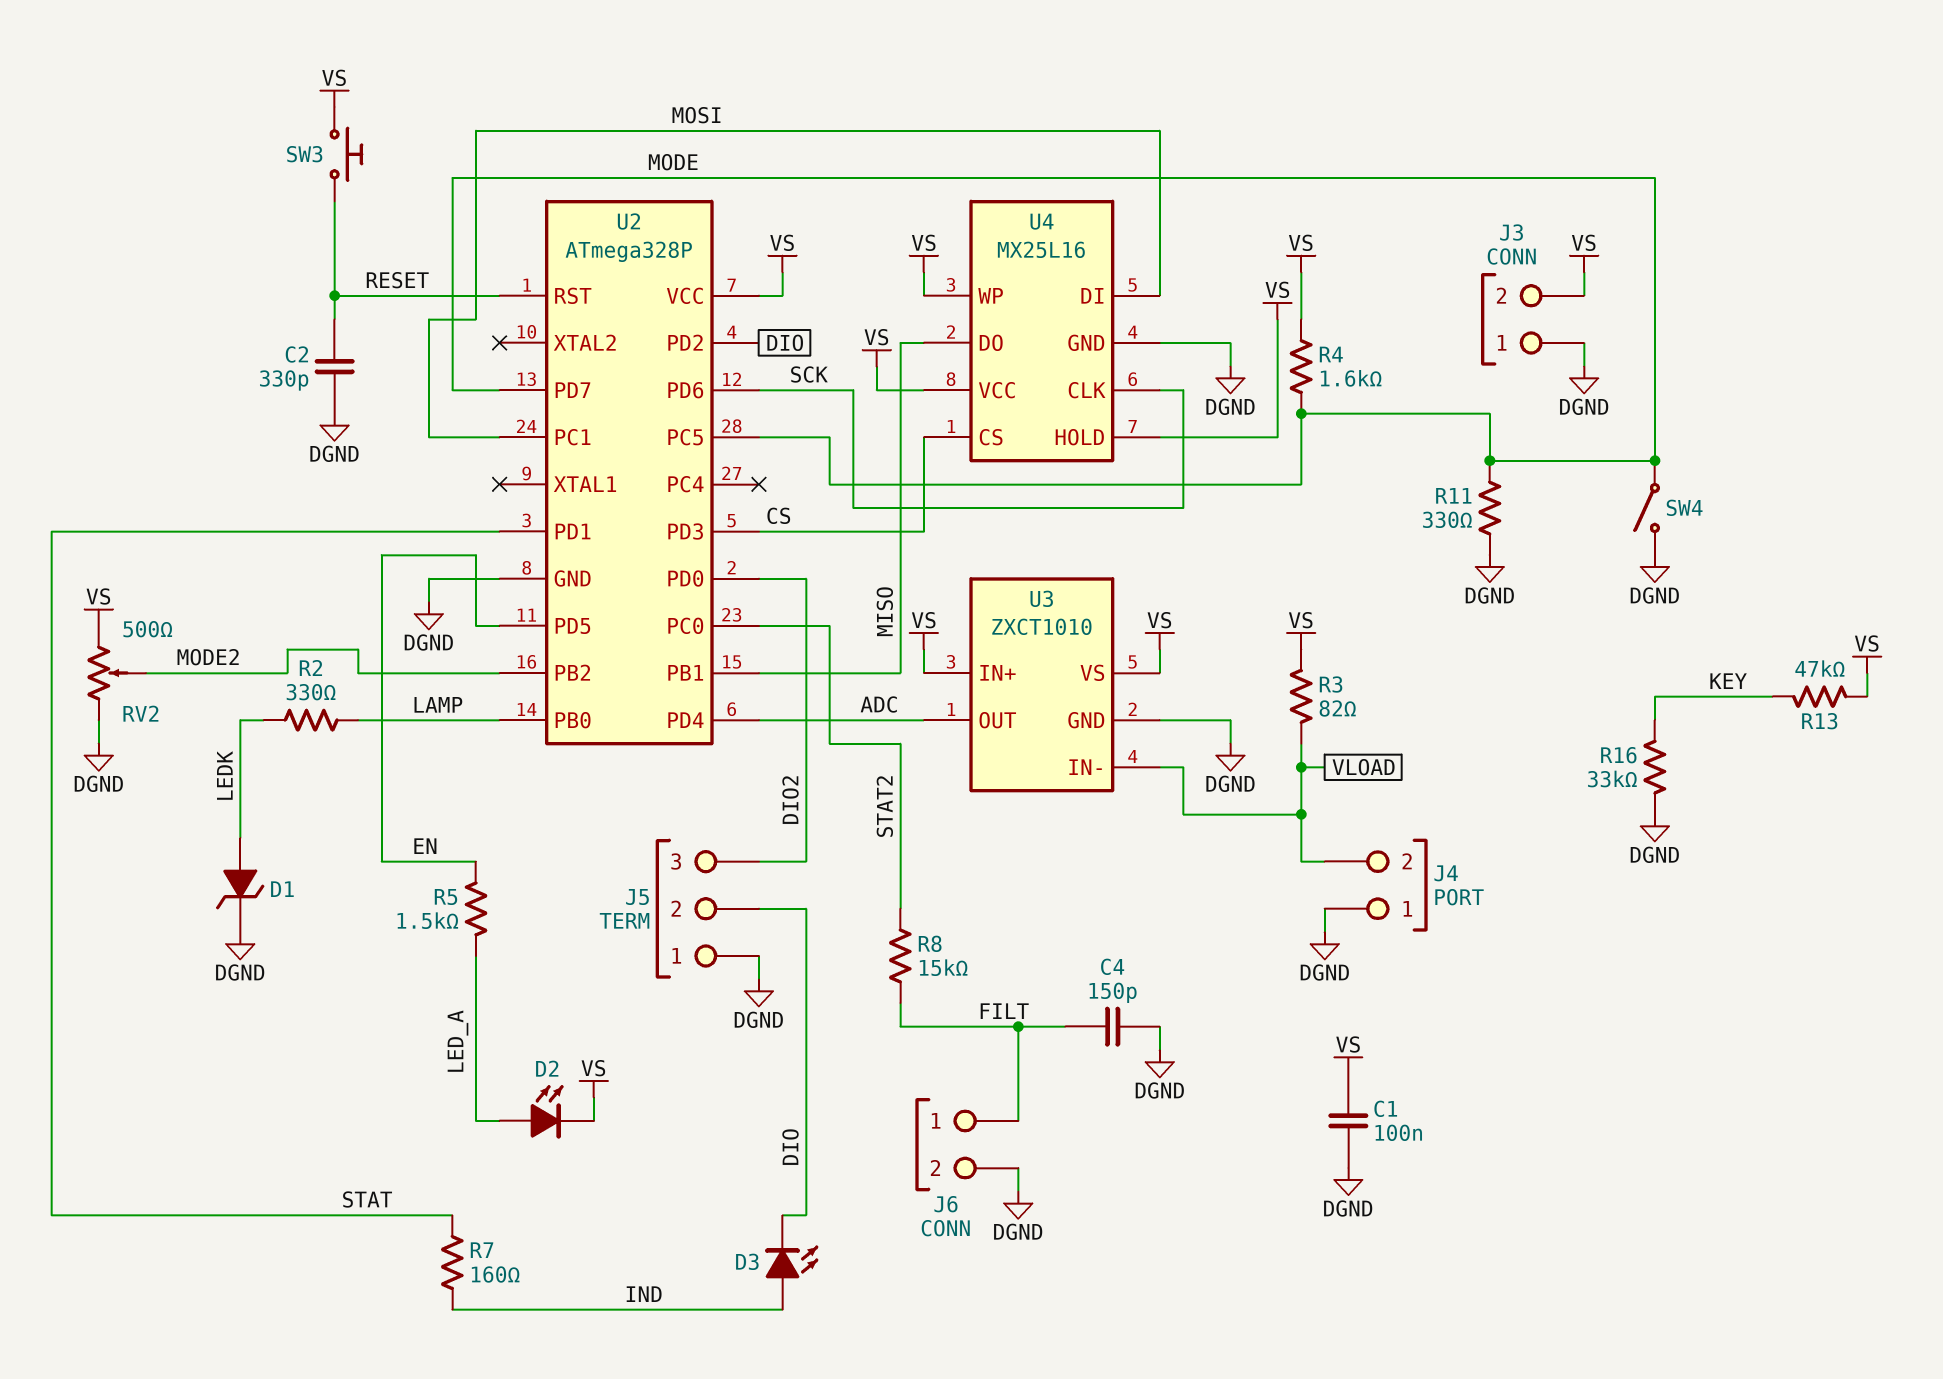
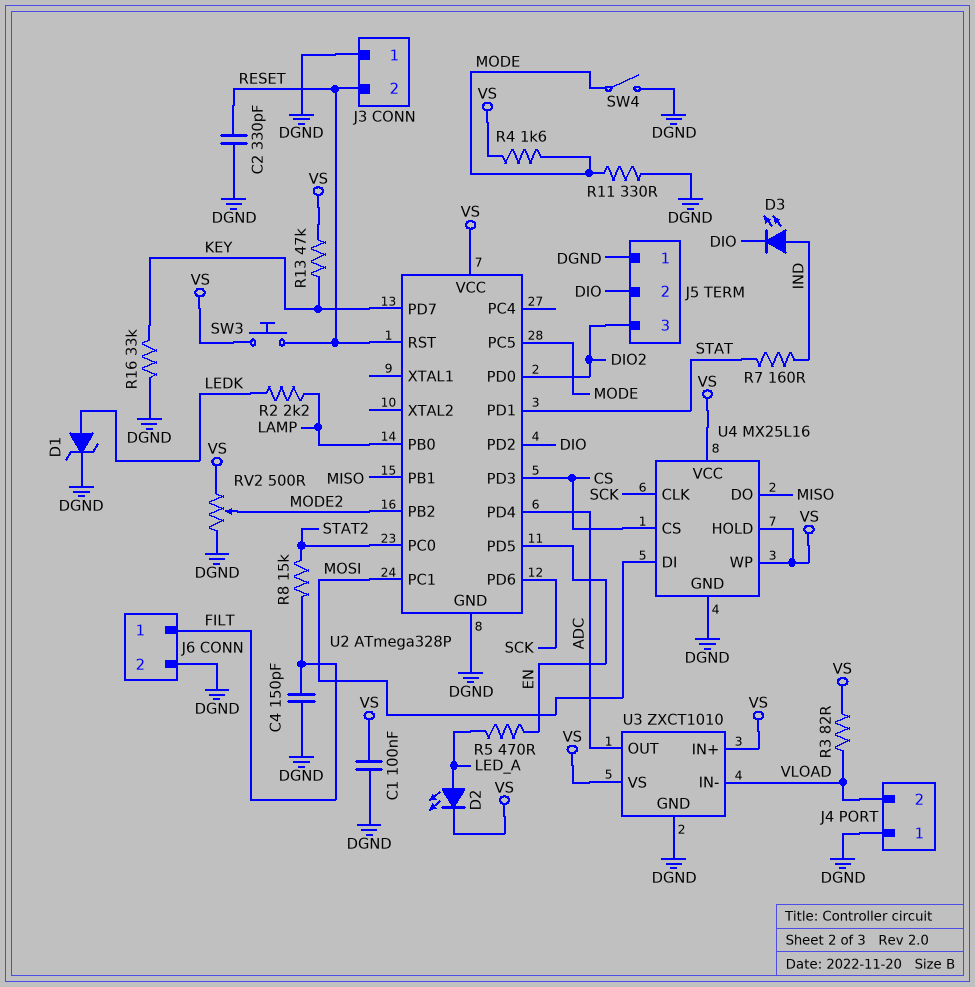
J3 pin 2: VS -> RESET
R2: 330 (LAMP, LEDK) -> 2.2k (LAMP, LEDK)
R5: 1.5k (EN, LED_A) -> 470 (EN, LED_A)
U2 pin PD7: MODE -> KEY

